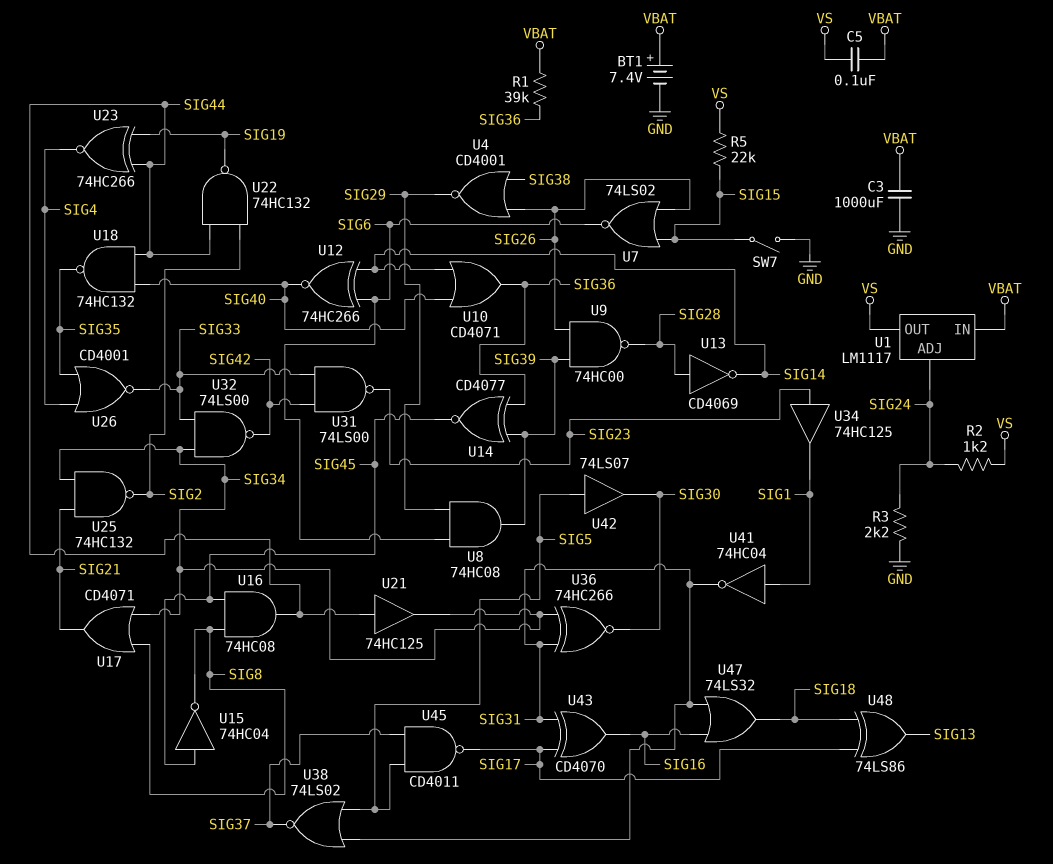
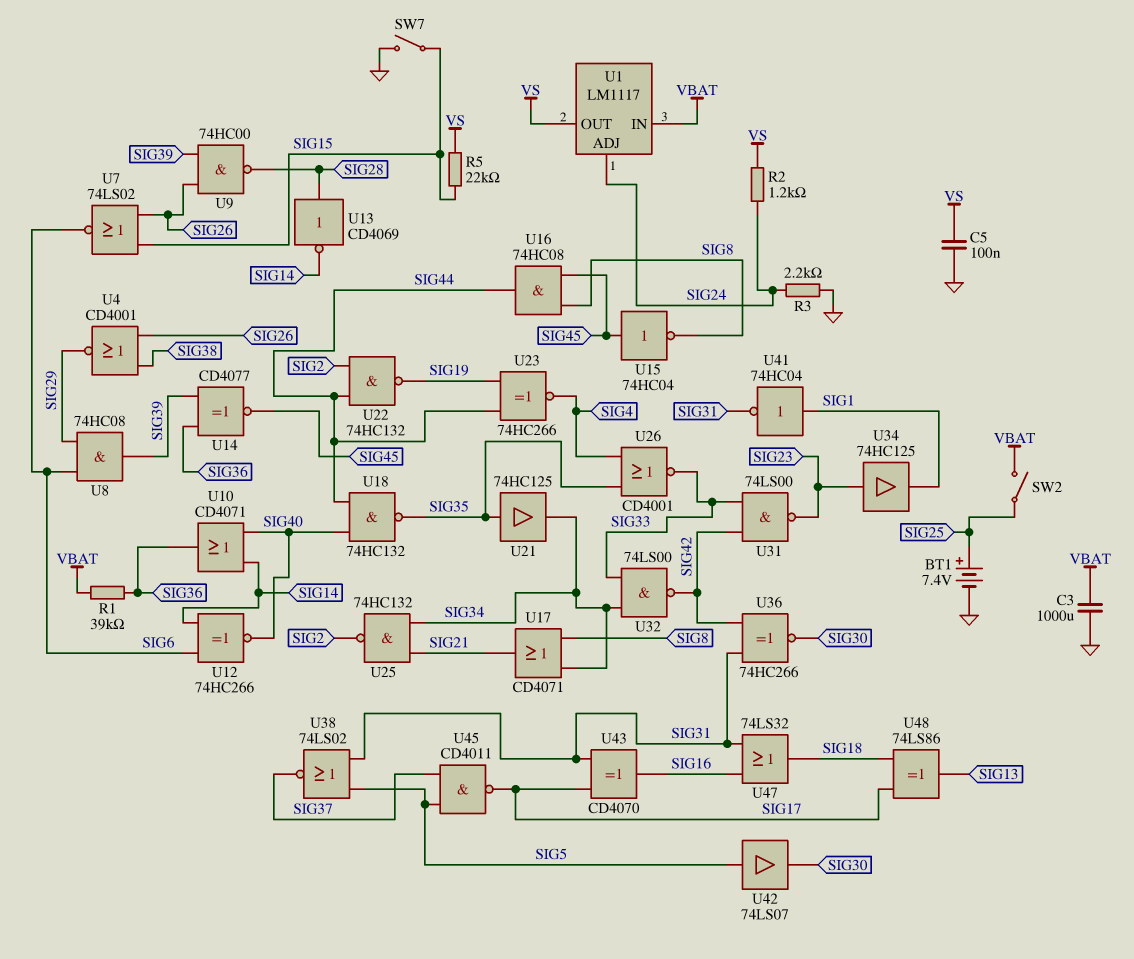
BT1: 7.4V (plus VBAT, minus GND) -> 7.4V (plus SIG25, minus GND)
C5: 100nF (VBAT, VS) -> 100nF (GND, VS)
SW2: none -> switch (SIG25, VBAT)
U21: buffer 74HC125 (in SIG44, out SIG34) -> buffer 74HC125 (in SIG35, out SIG34)
U36: XNOR 74HC266 (in SIG31, in SIG34, out SIG30) -> XNOR 74HC266 (in SIG31, in SIG42, out SIG30)

